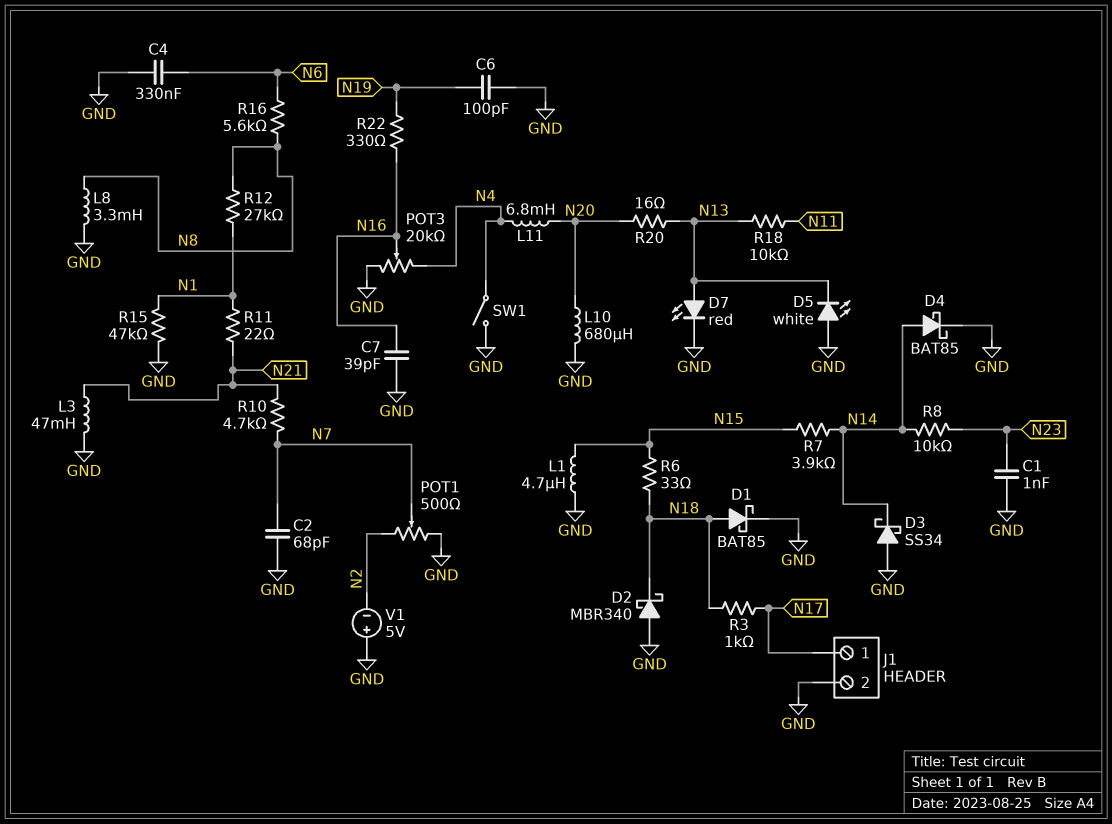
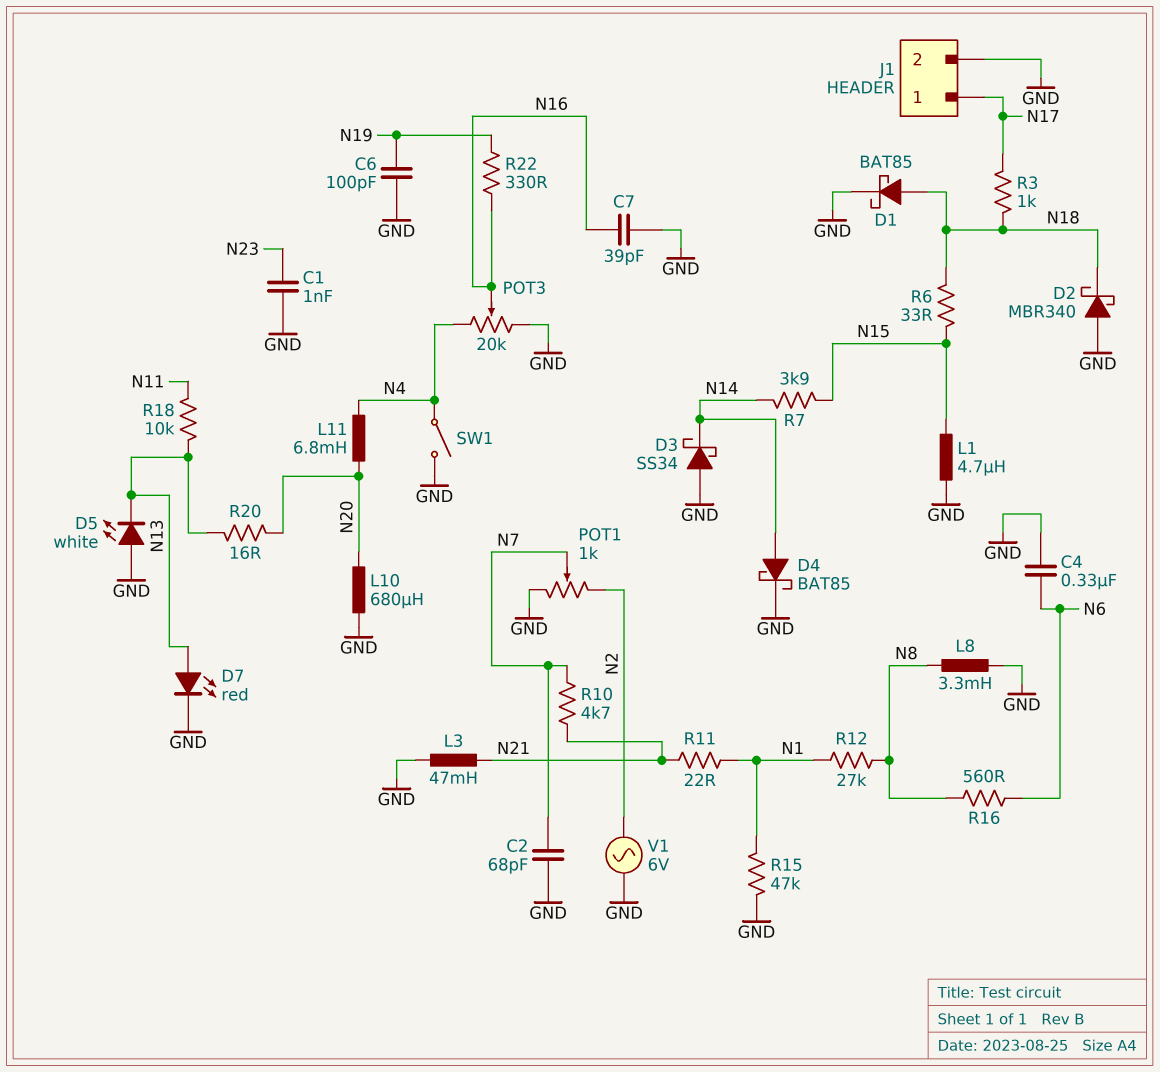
POT1: 500 (GND, N2, wiper N7) -> 1k (GND, N2, wiper N7)
R8: 10k (N14, N23) -> none
R16: 5.6k (N6, N8) -> 560 (N6, N8)
V1: 5V (plus GND, minus N2) -> AC 6V (GND, N2)

